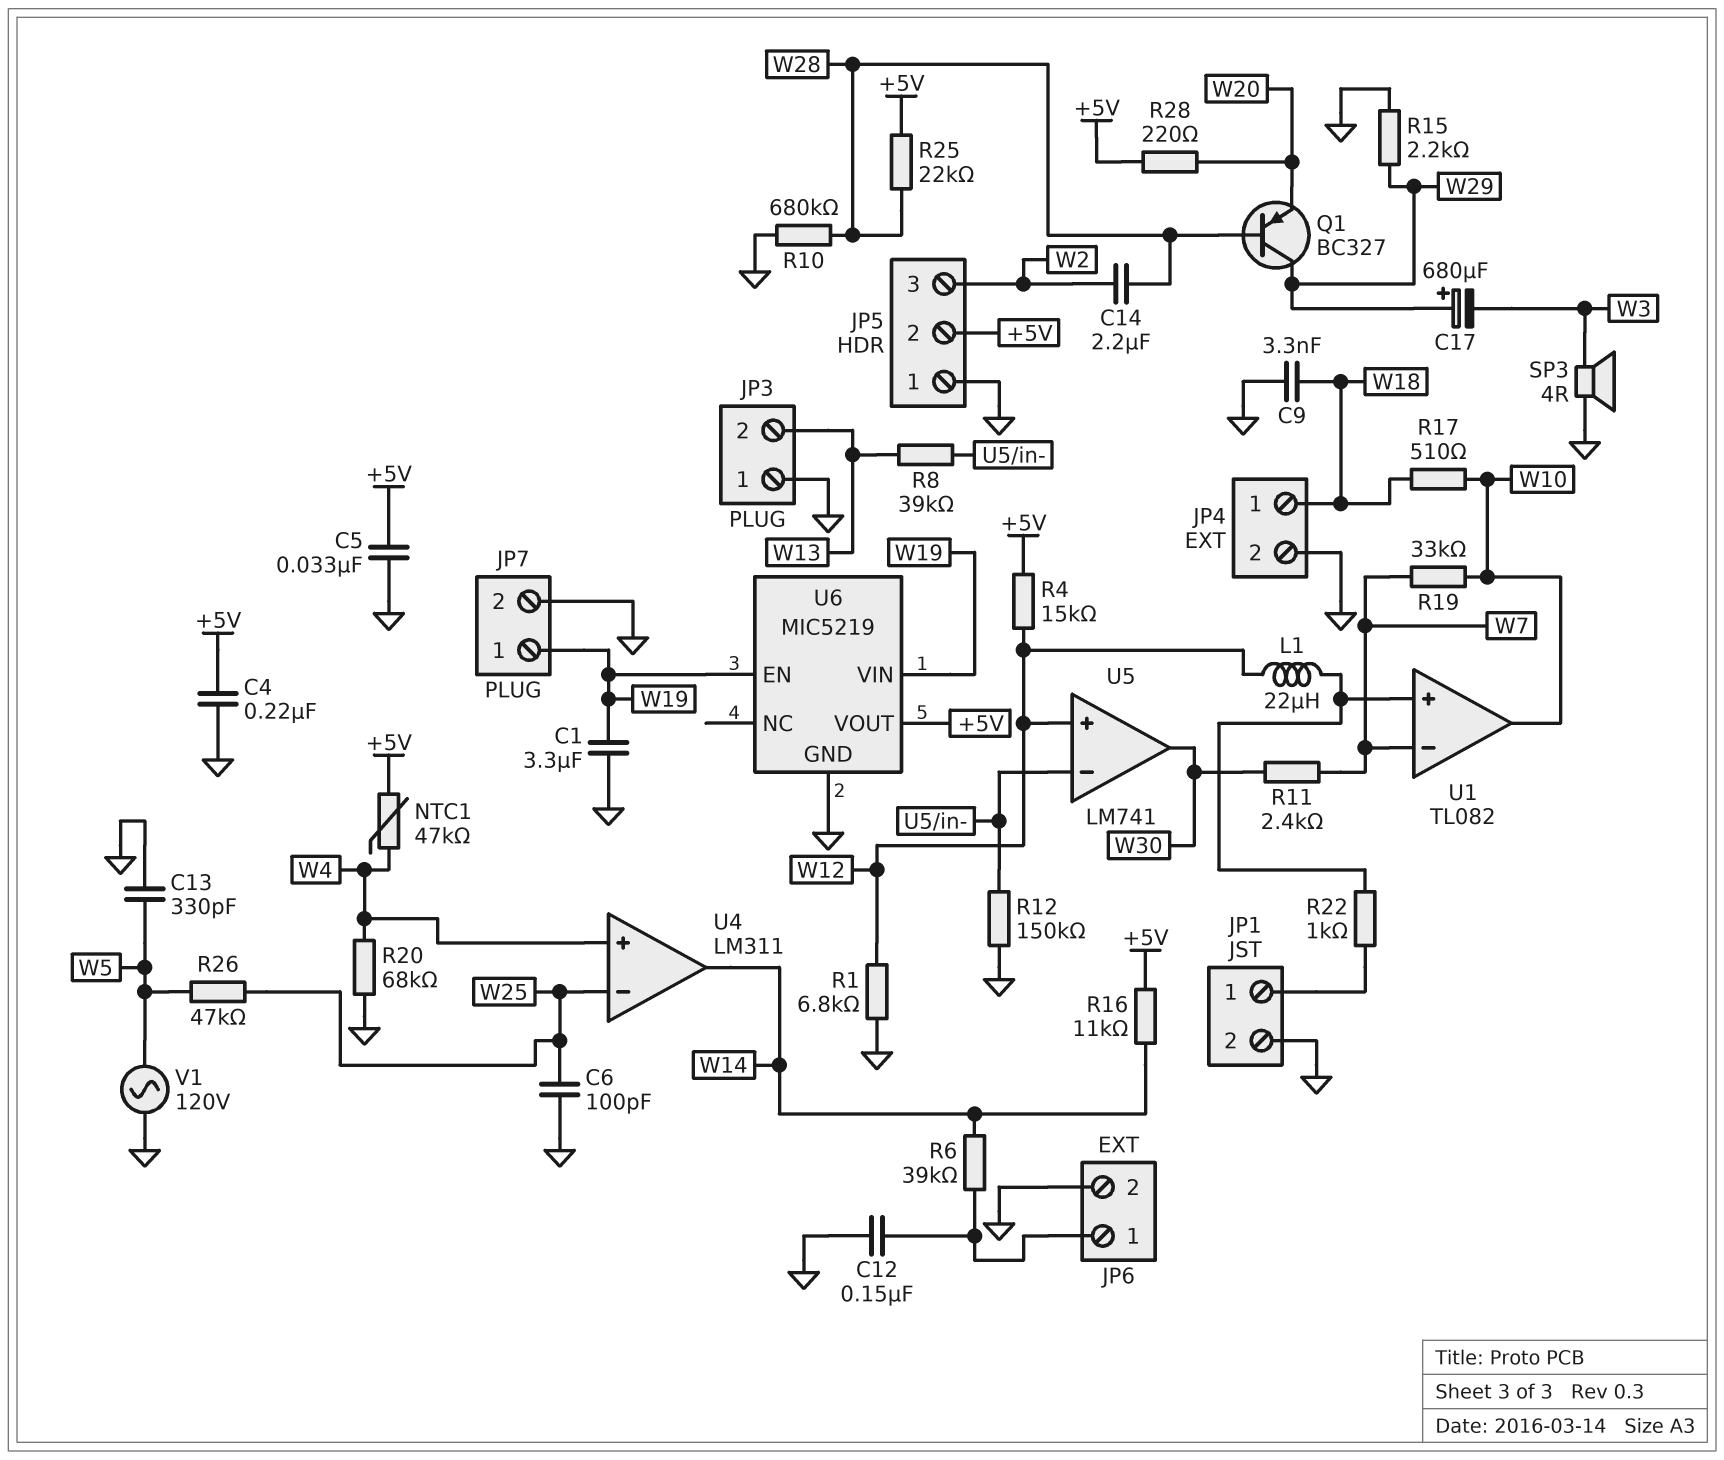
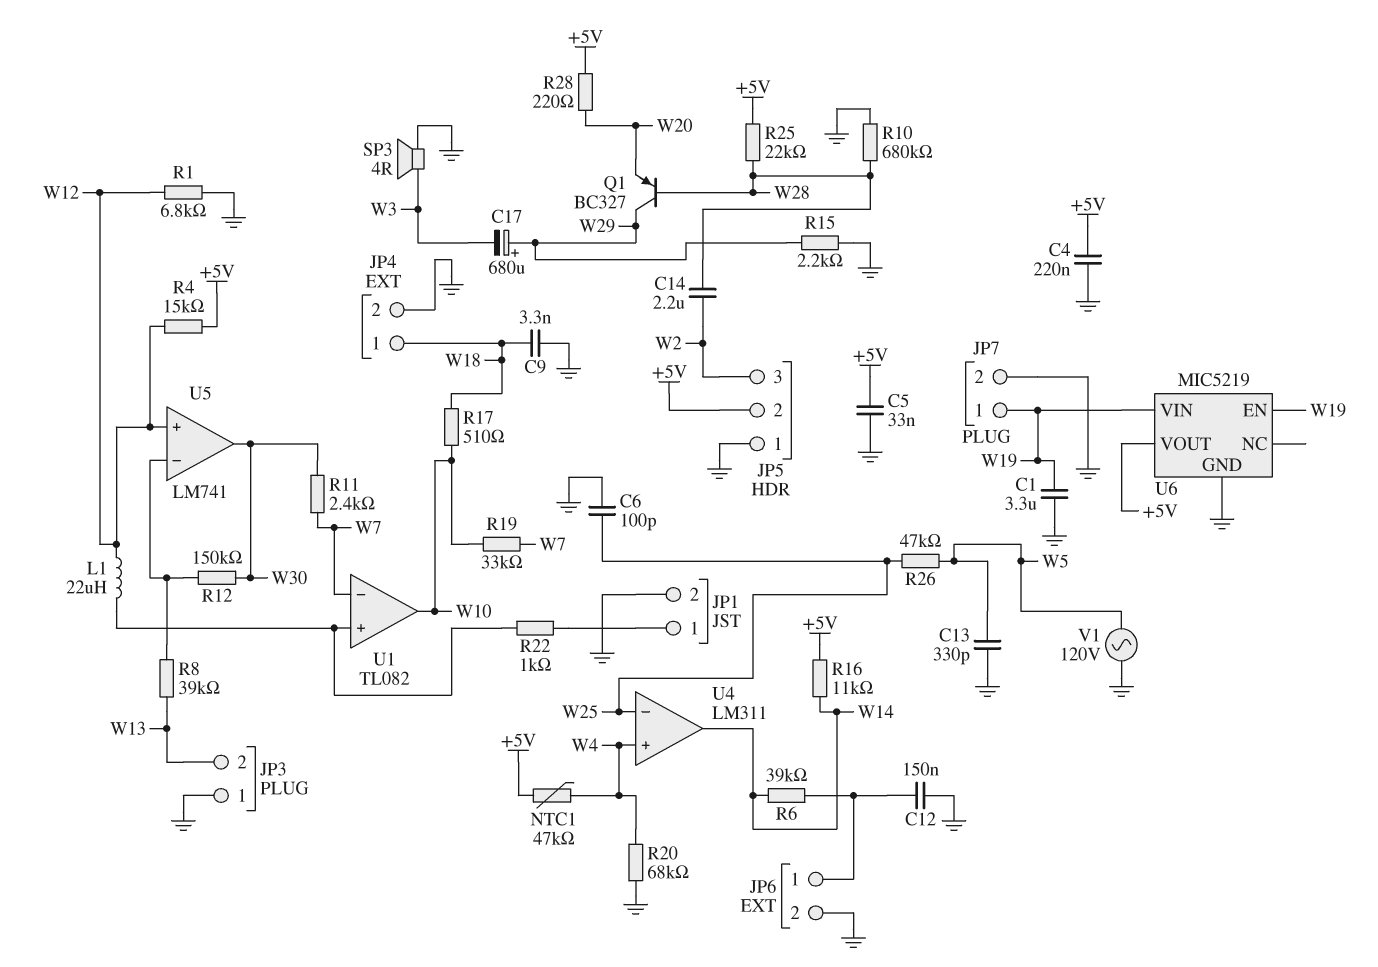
R12: 150k (GND, U5/in-) -> 150k (U5/in-, W30)

